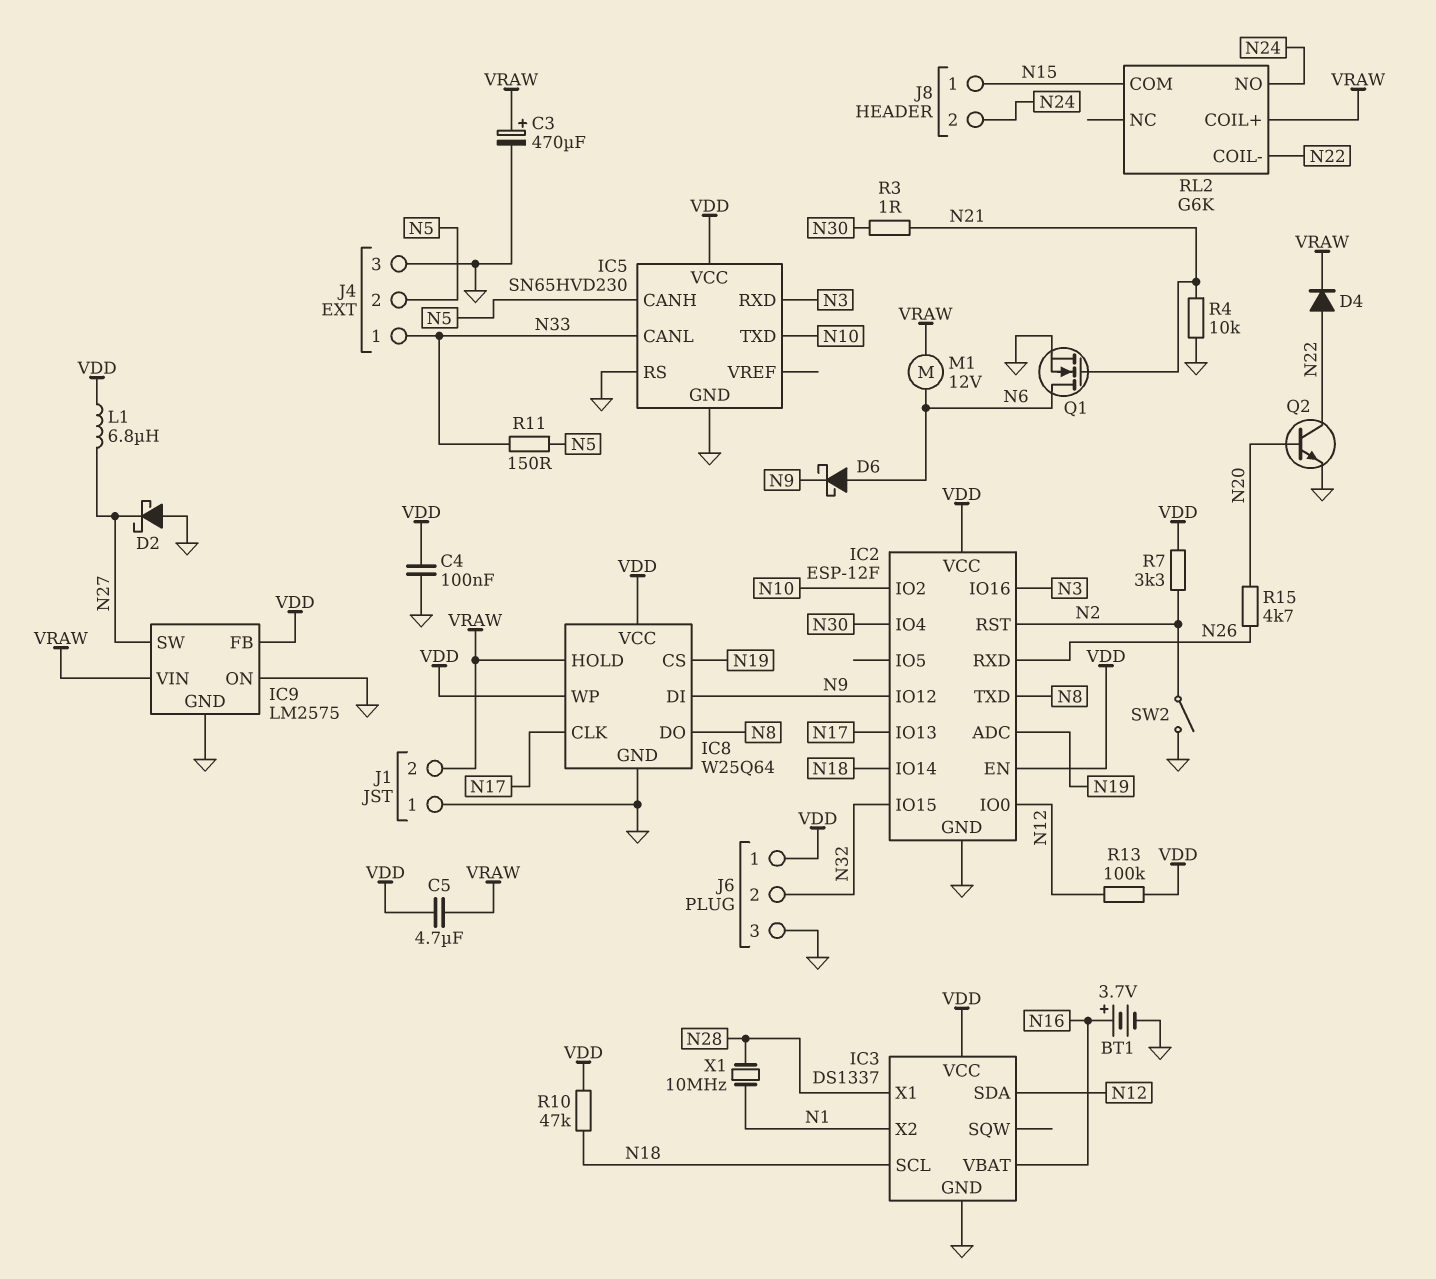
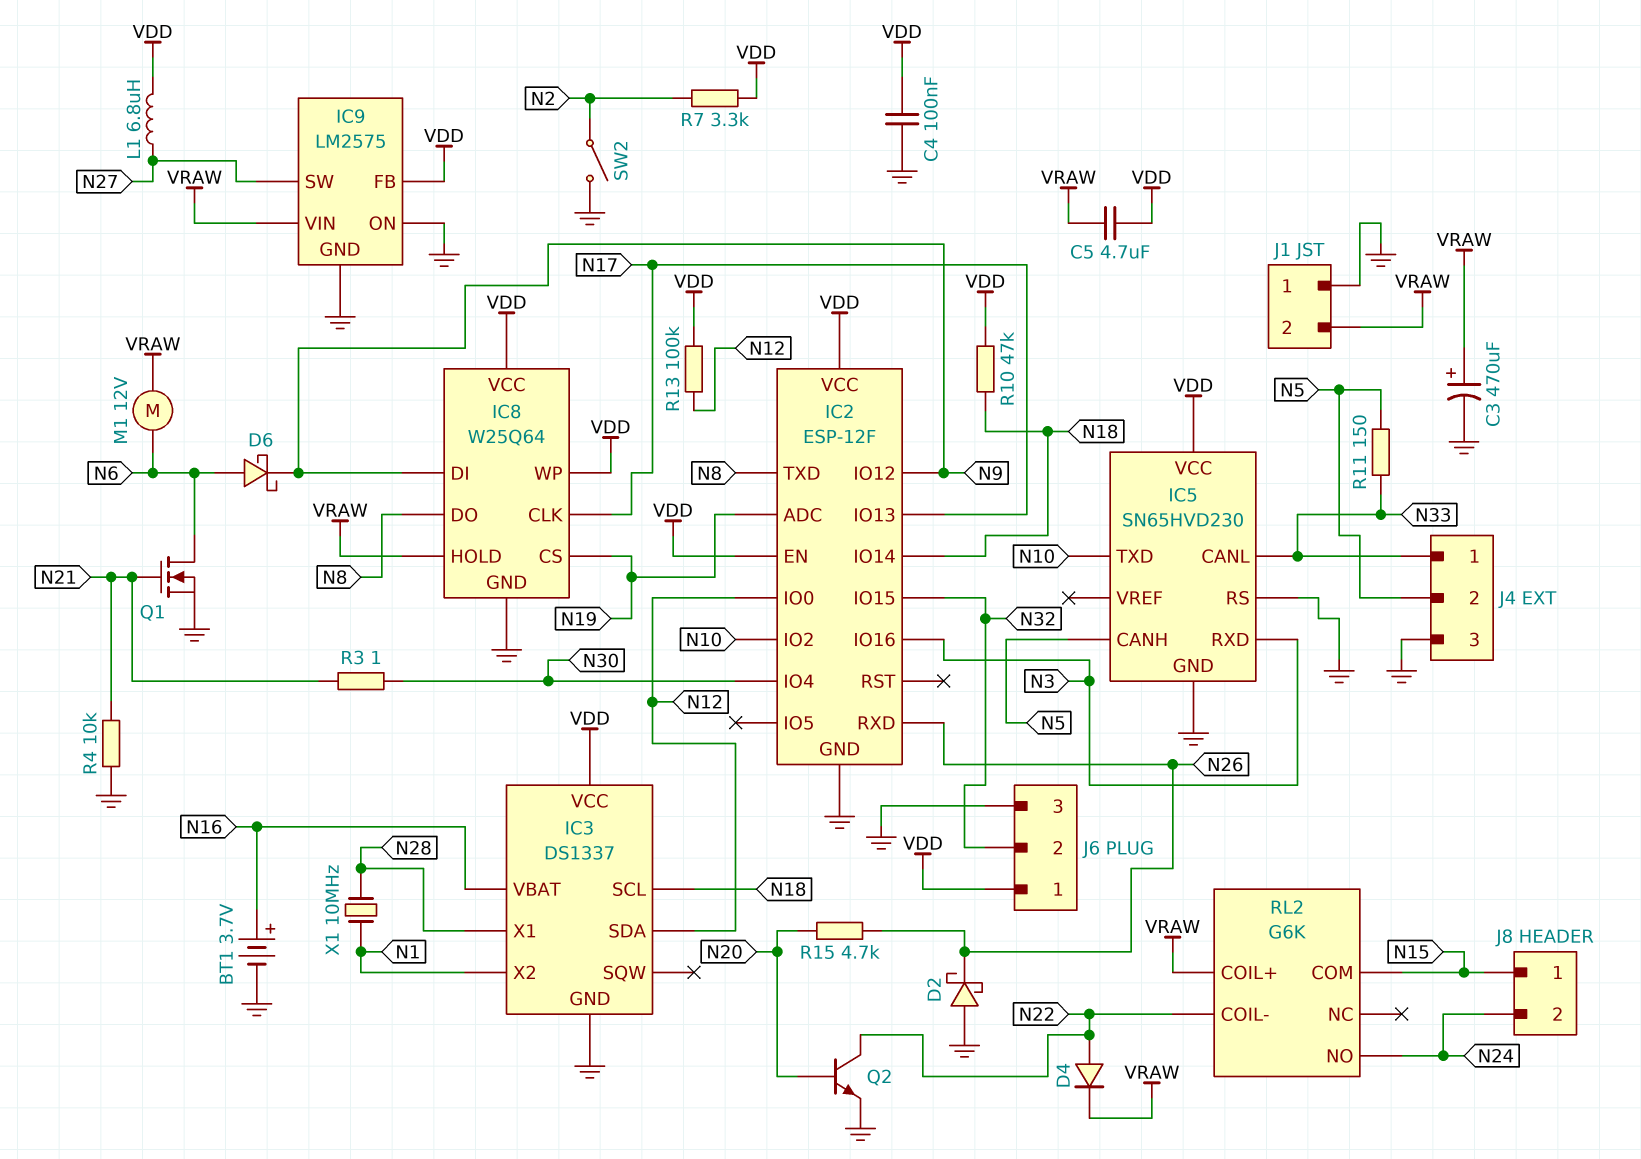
D2: schottky (A GND, K N27) -> schottky (A GND, K N26)
IC2 pin RST: N2 -> none

